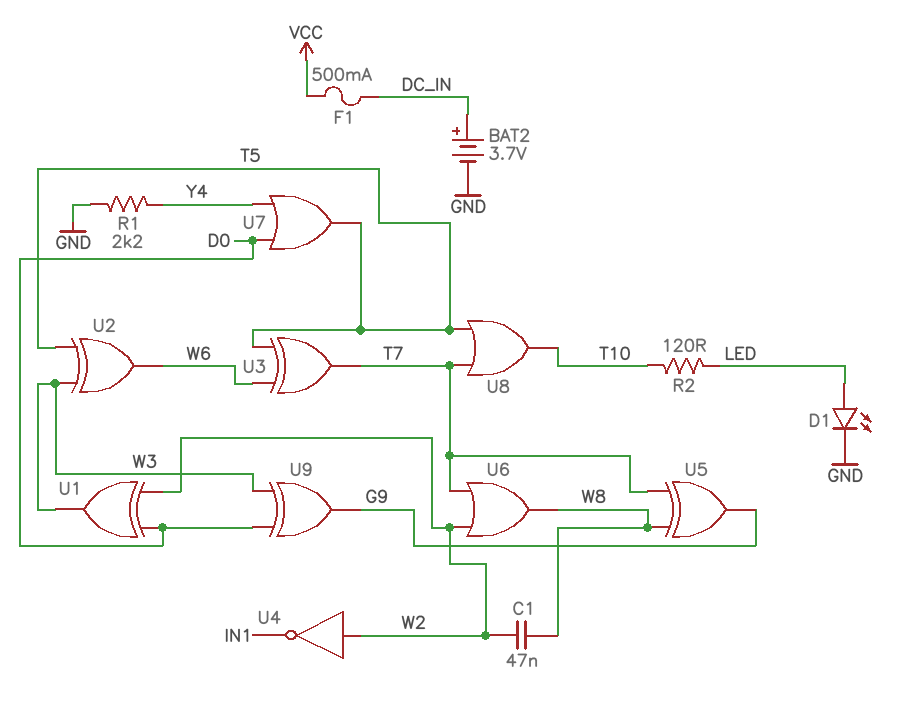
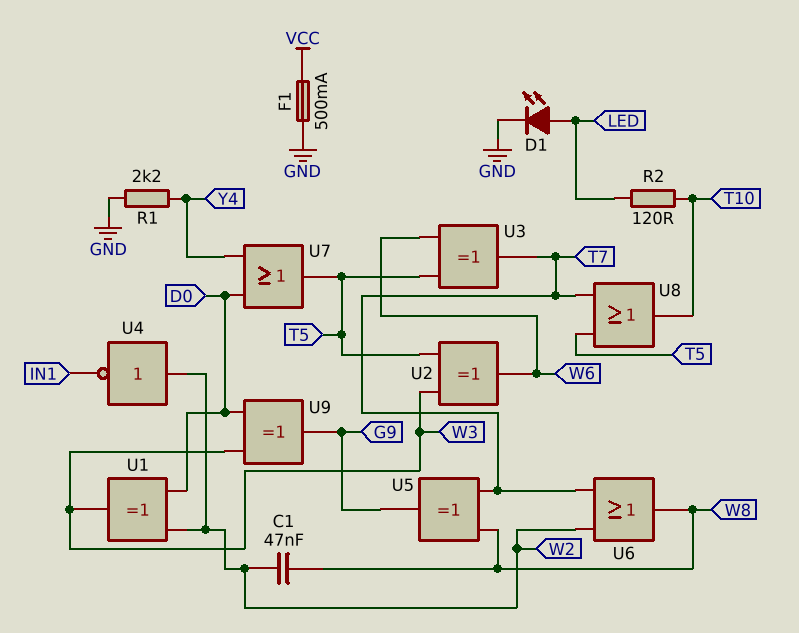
BAT2: 3.7V (plus DC_IN, minus GND) -> none
F1: 500mA (DC_IN, VCC) -> 500mA (GND, VCC)

